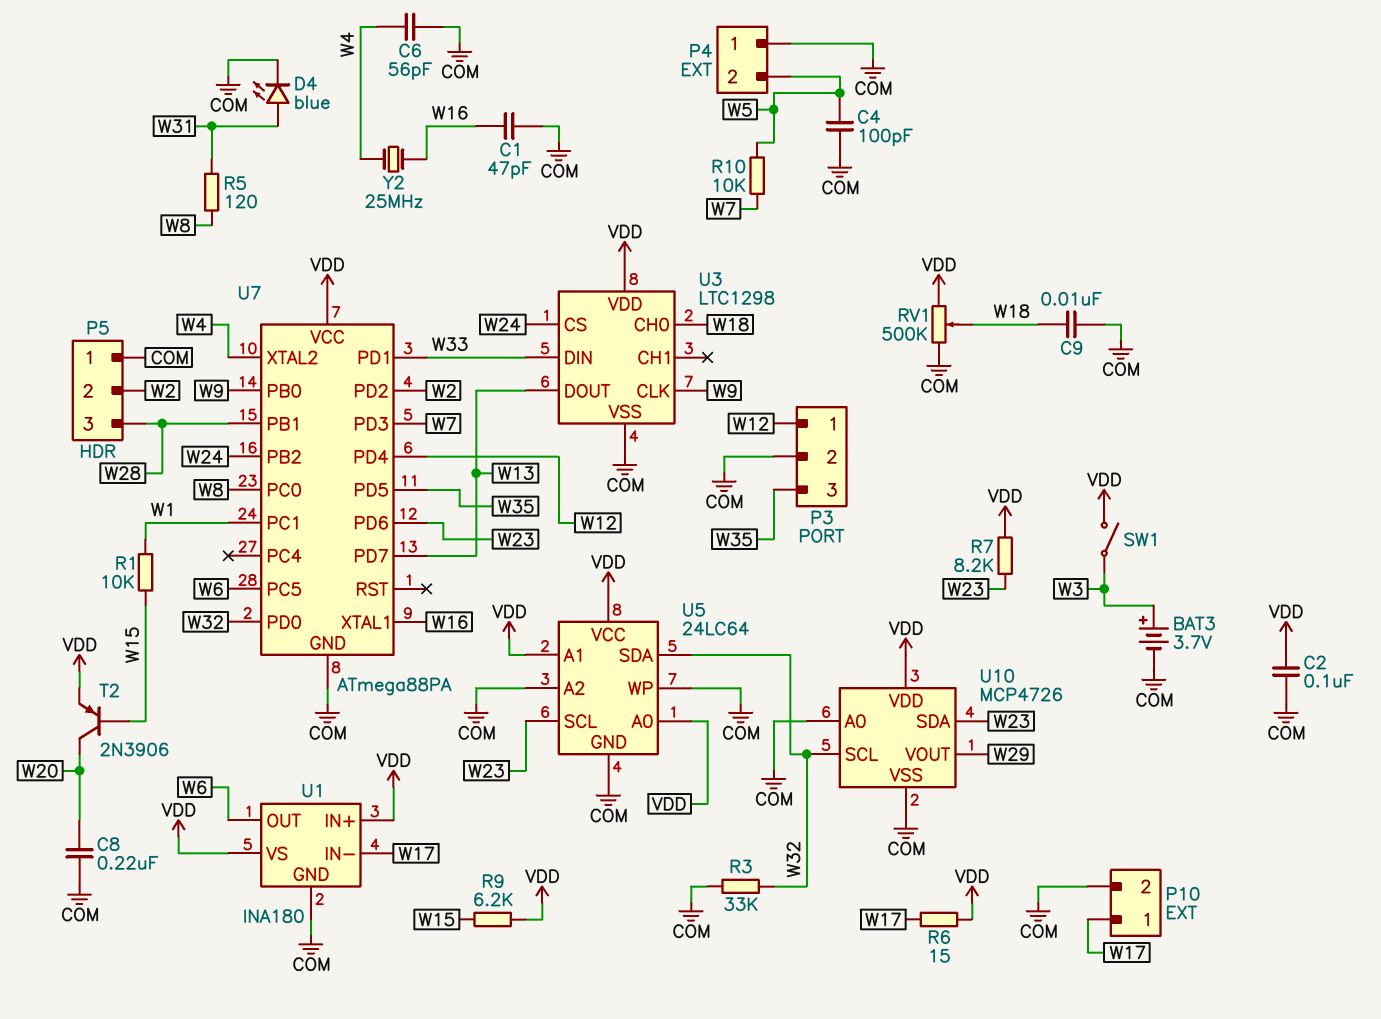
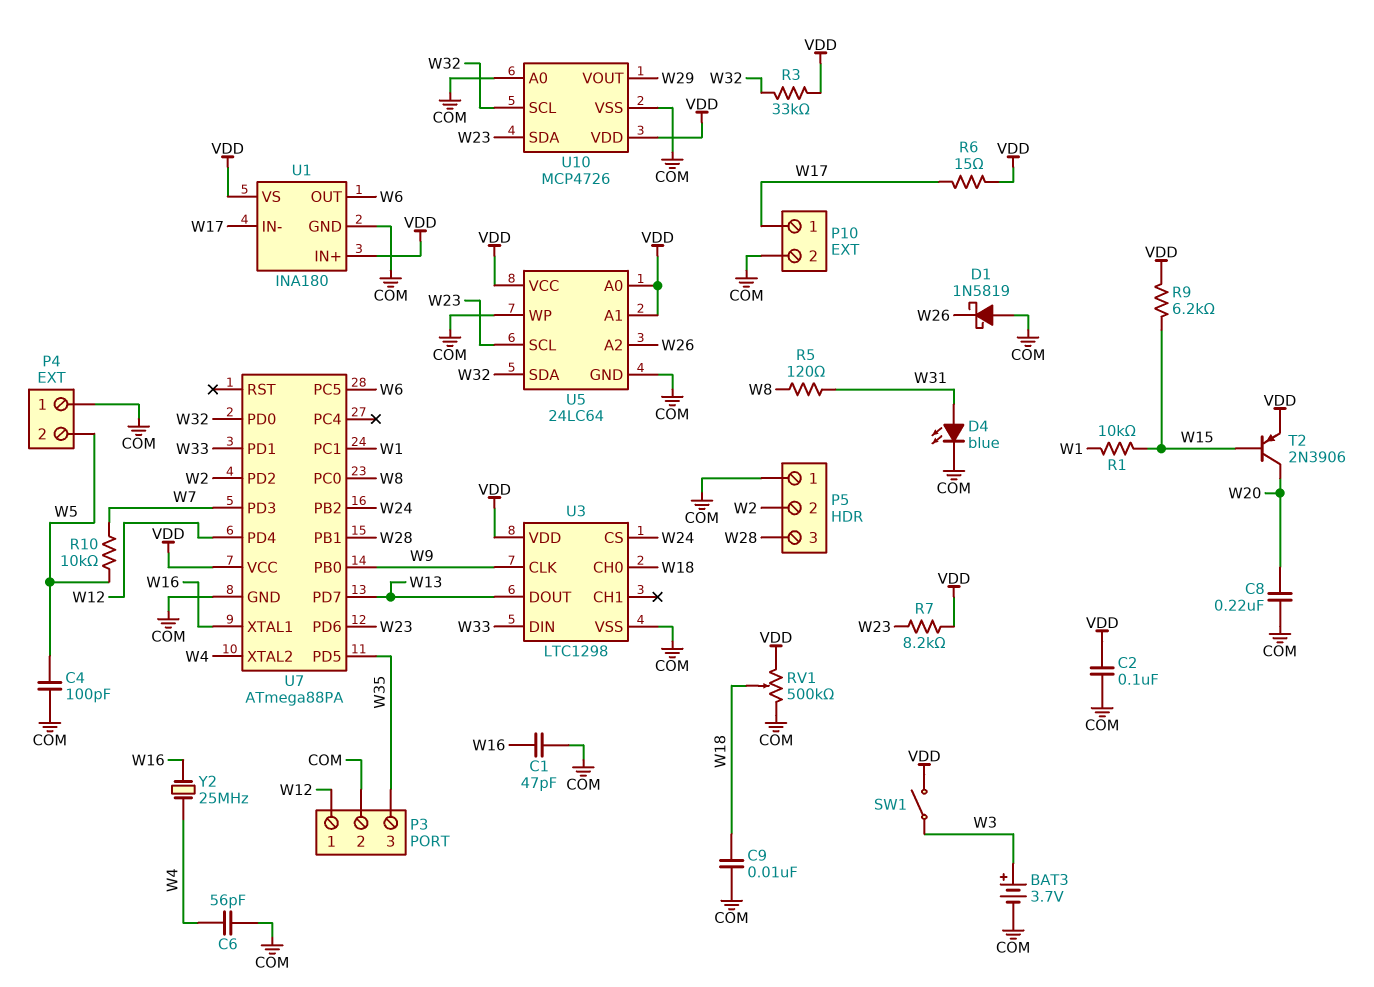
D1: none -> schottky 1N5819 (A COM, K W26)
R3: 33k (COM, W32) -> 33k (VDD, W32)
U5 pin A2: COM -> W26

